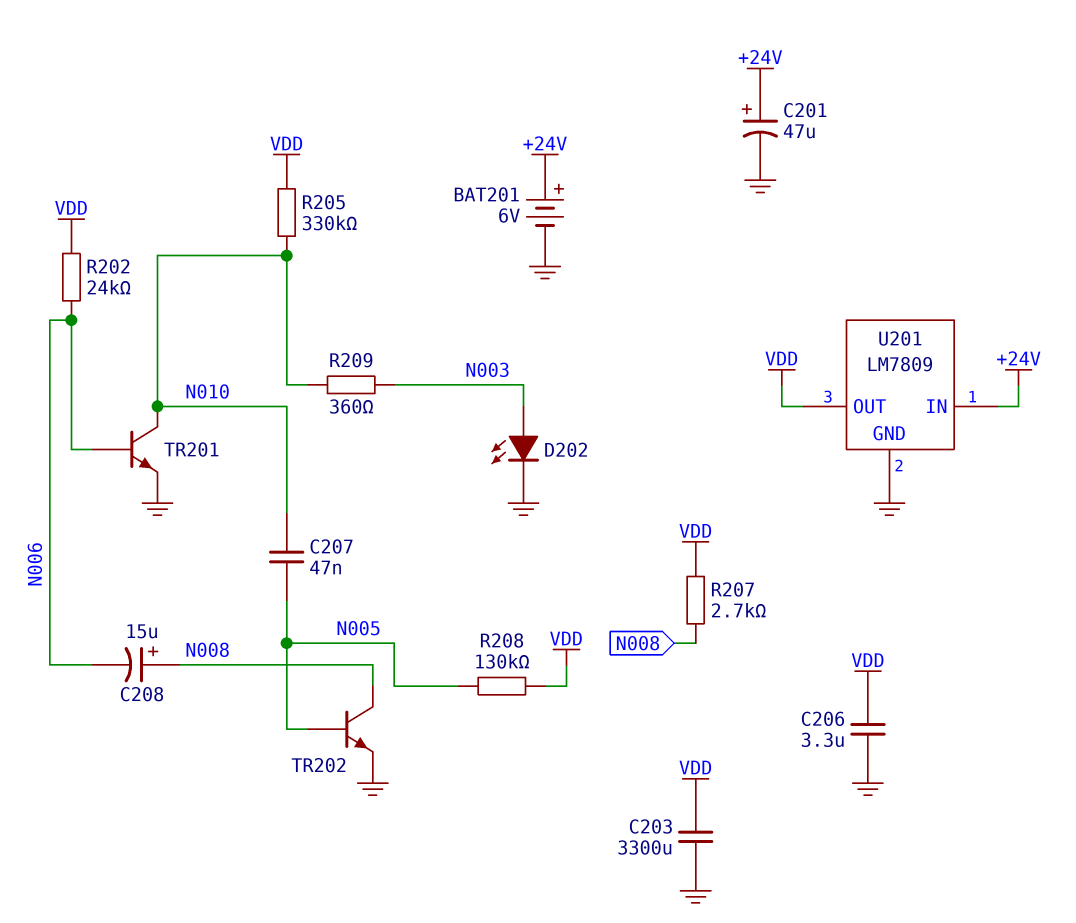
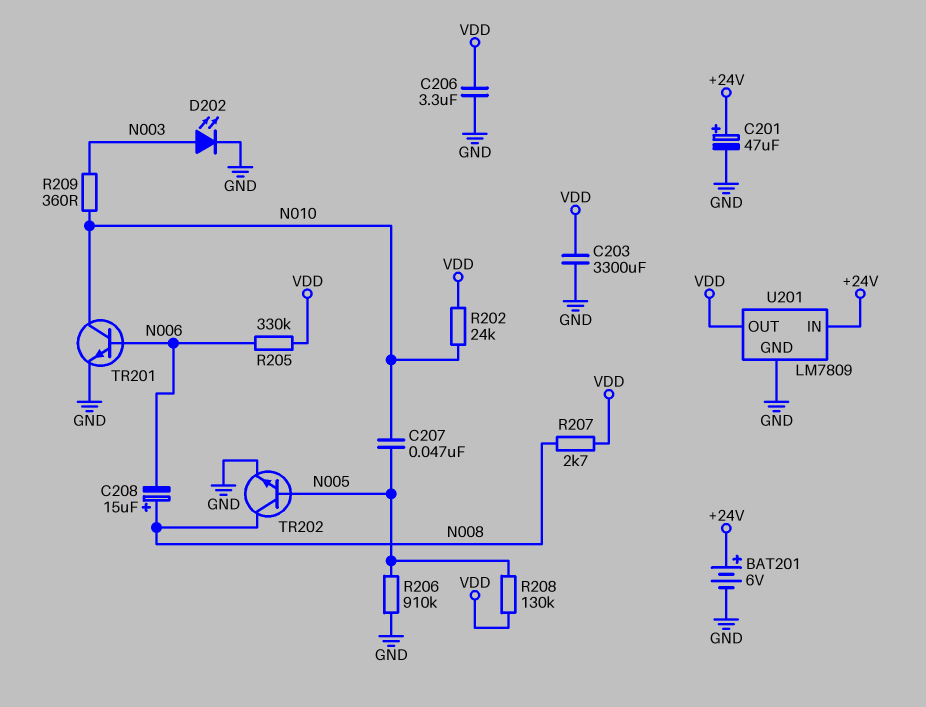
R202: 24k (N006, VDD) -> 24k (N010, VDD)
R205: 330k (N010, VDD) -> 330k (N006, VDD)
R206: none -> 910k (GND, N005)

